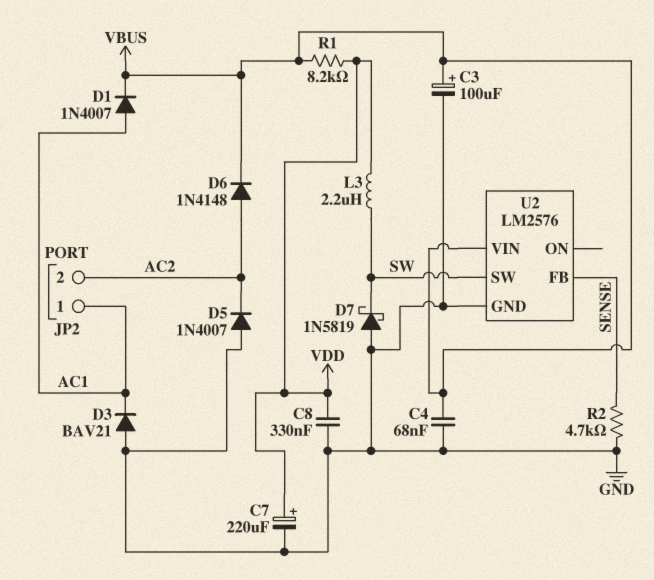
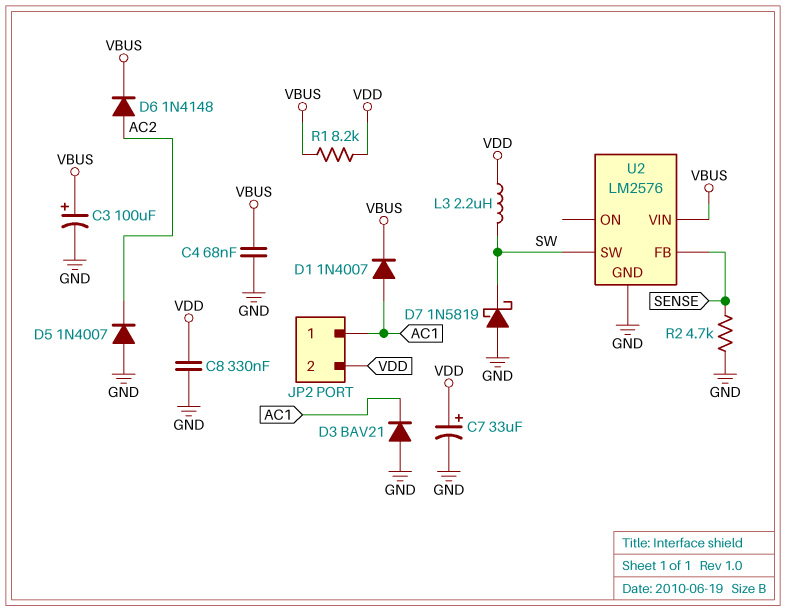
C7: 220uF (plus VDD, minus GND) -> 33uF (plus VDD, minus GND)
JP2 pin 2: AC2 -> VDD

